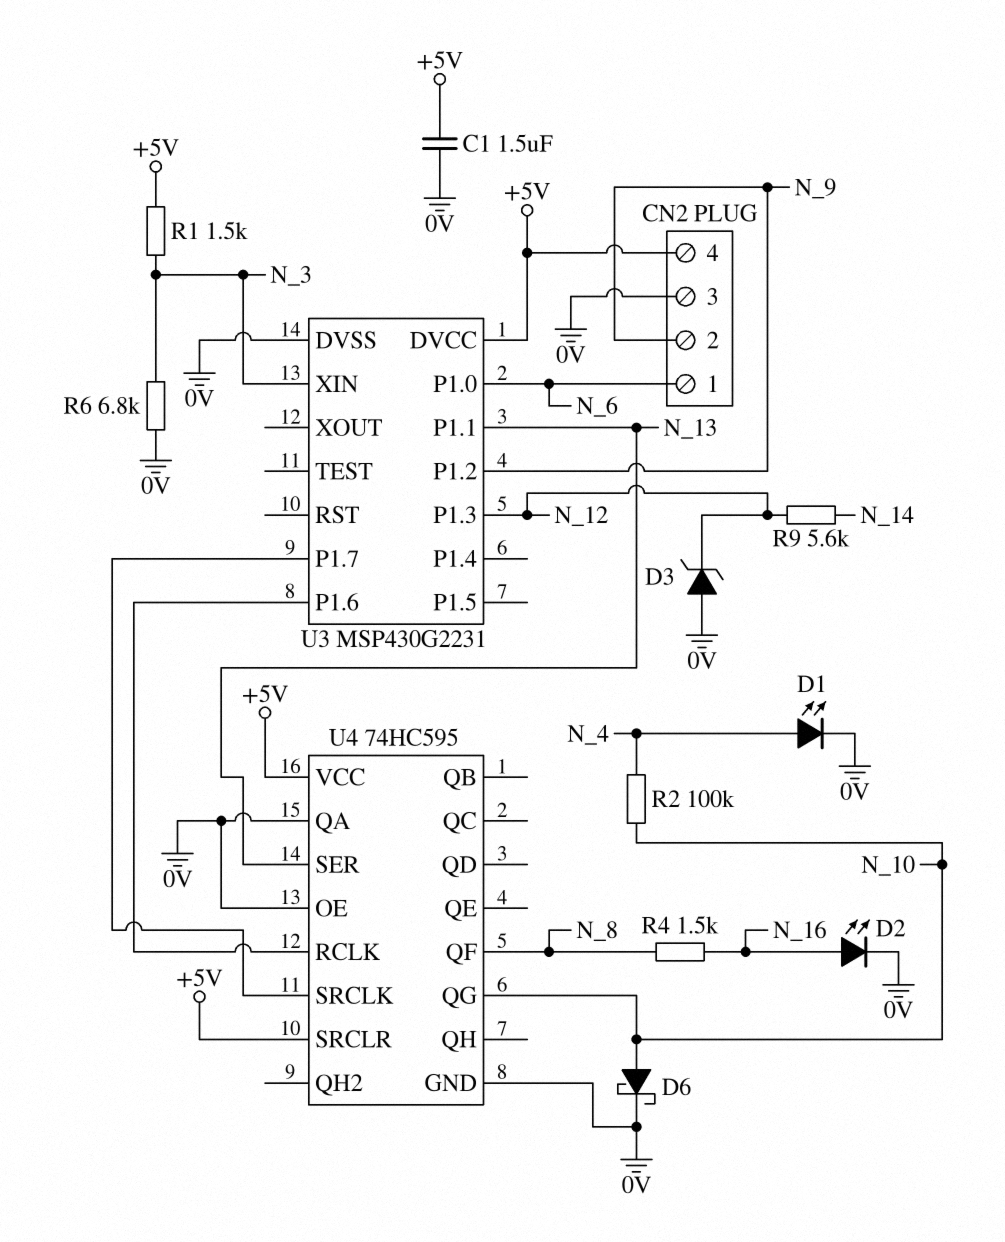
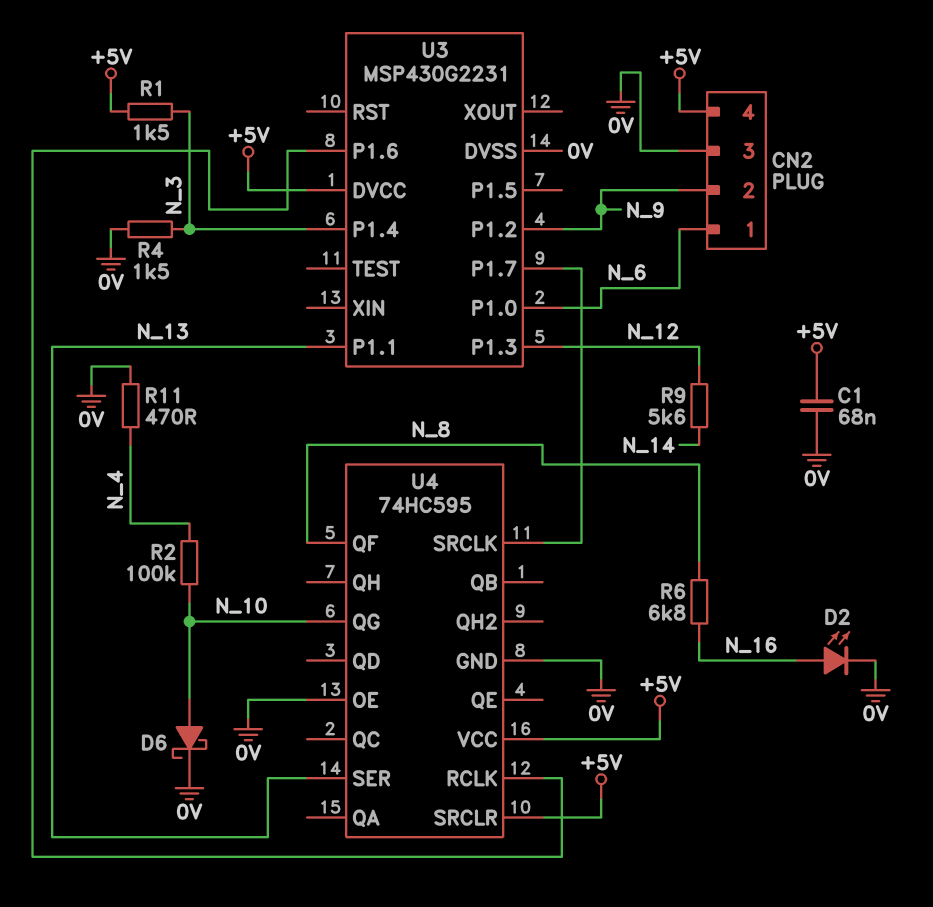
C1: 1.5uF (+5V, 0V) -> 68nF (+5V, 0V)
D1: LED (A N_4, K 0V) -> none
D3: zener (A 0V, K N_12) -> none
R4: 1.5k (N_8, N_16) -> 1.5k (0V, N_3)
R6: 6.8k (0V, N_3) -> 6.8k (N_8, N_16)
R11: none -> 470 (0V, N_4)
U3 pin P1.4: none -> N_3
U3 pin XIN: N_3 -> none
U4 pin QA: 0V -> none

